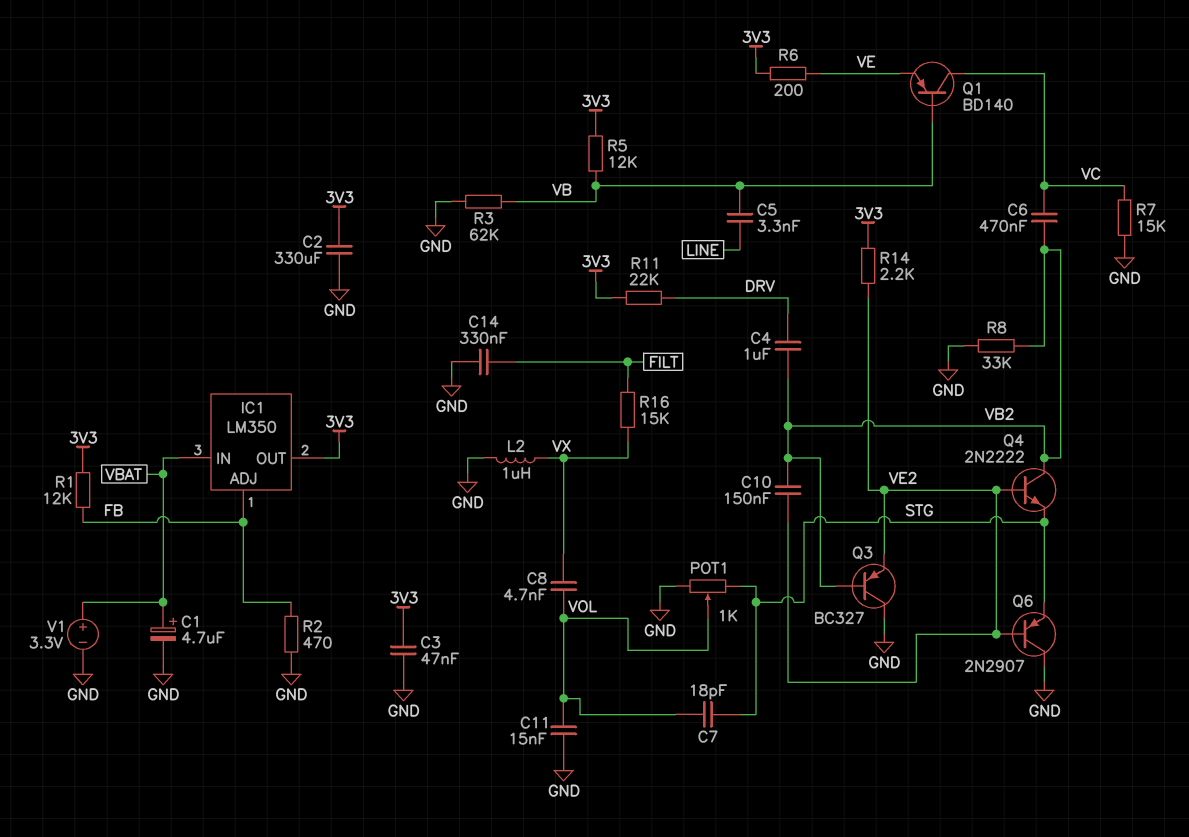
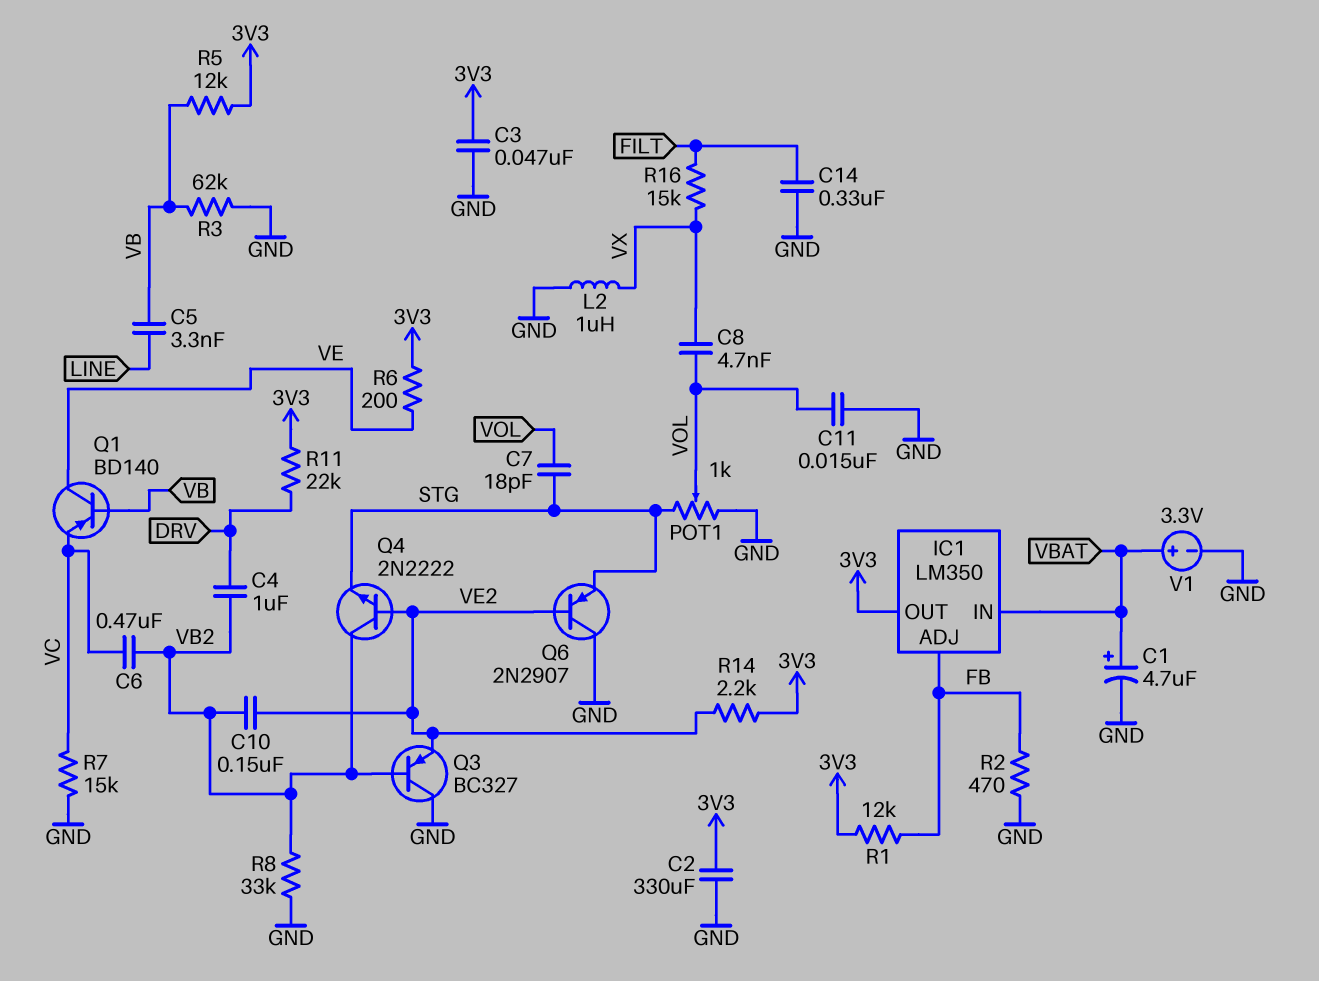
Q1: PNP BD140 (B VB, C VC, E VE) -> PNP BD140 (B VB, C VE, E VC)

